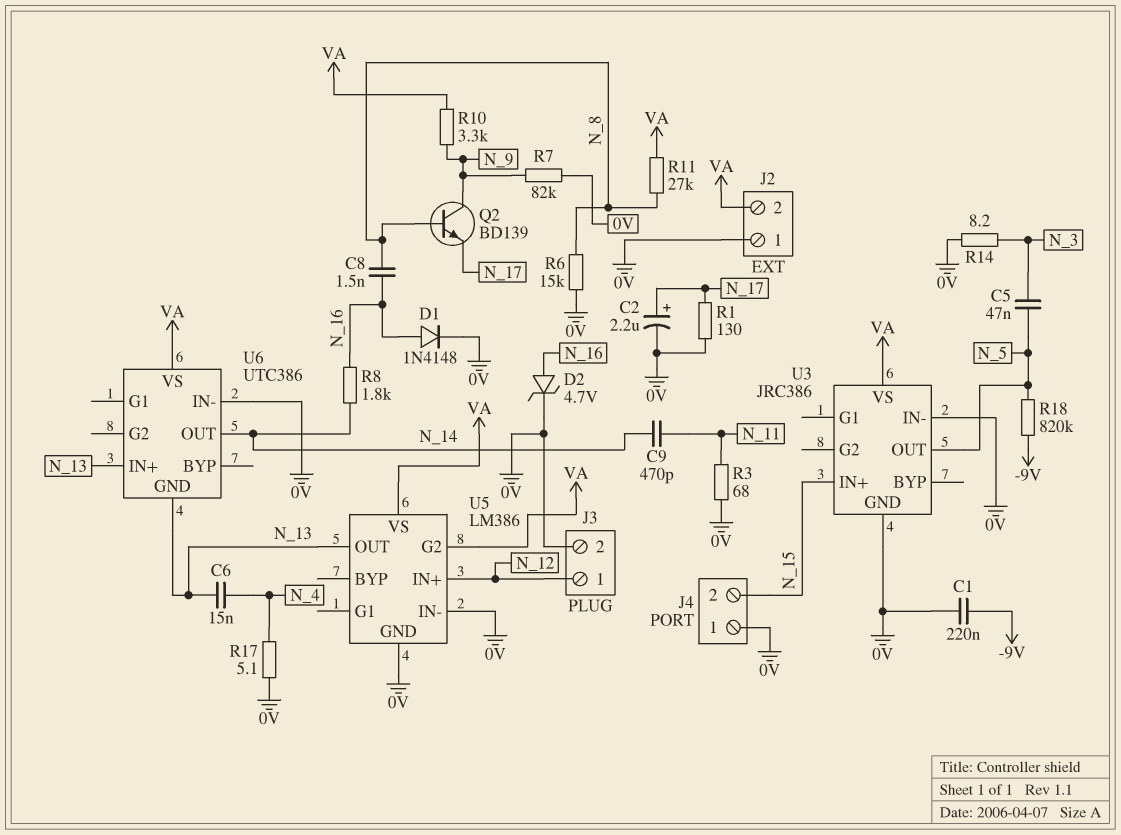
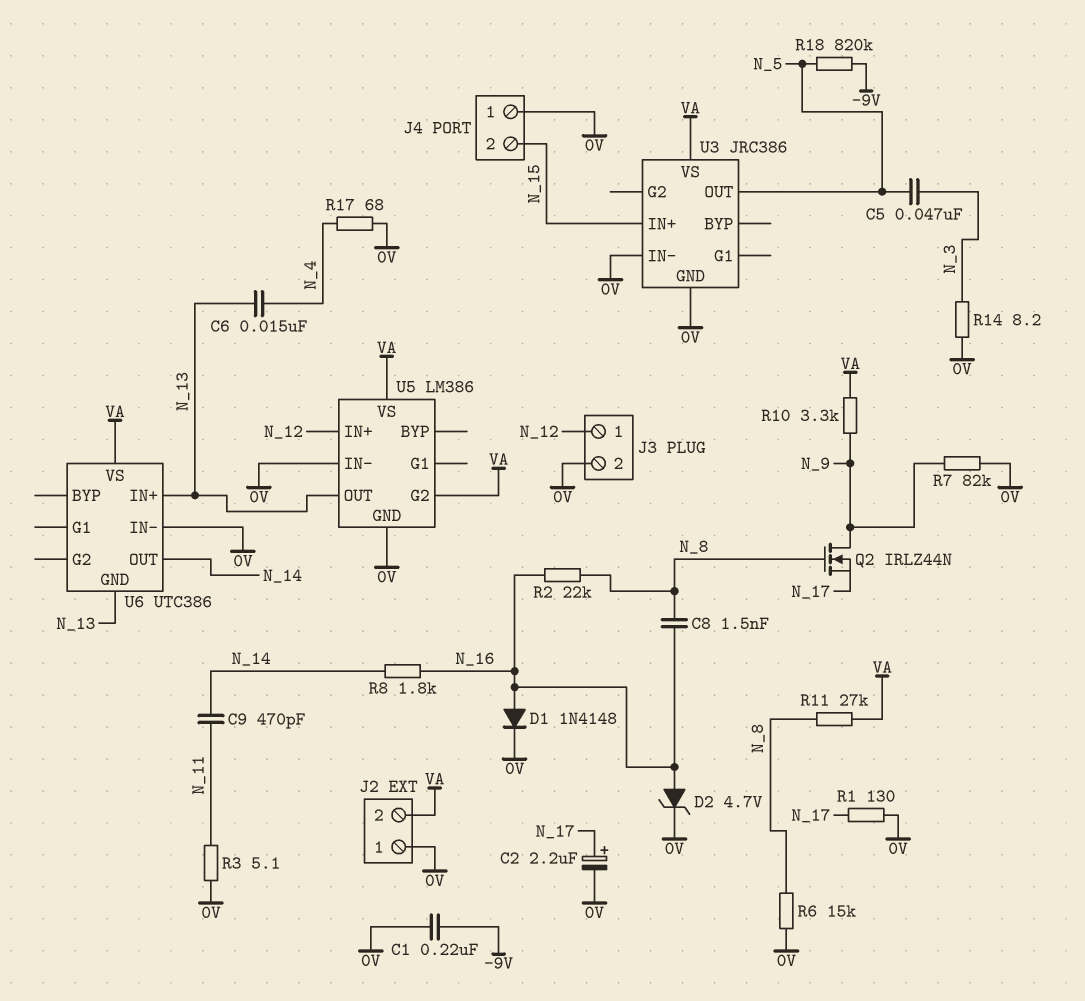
Q2: NPN BD139 (B N_8, C N_9, E N_17) -> NMOS IRLZ44N (G N_8, D N_9, S N_17)
R2: none -> 22k (N_8, N_16)
R3: 68 (0V, N_11) -> 5.1 (0V, N_11)
R17: 5.1 (0V, N_4) -> 68 (0V, N_4)

